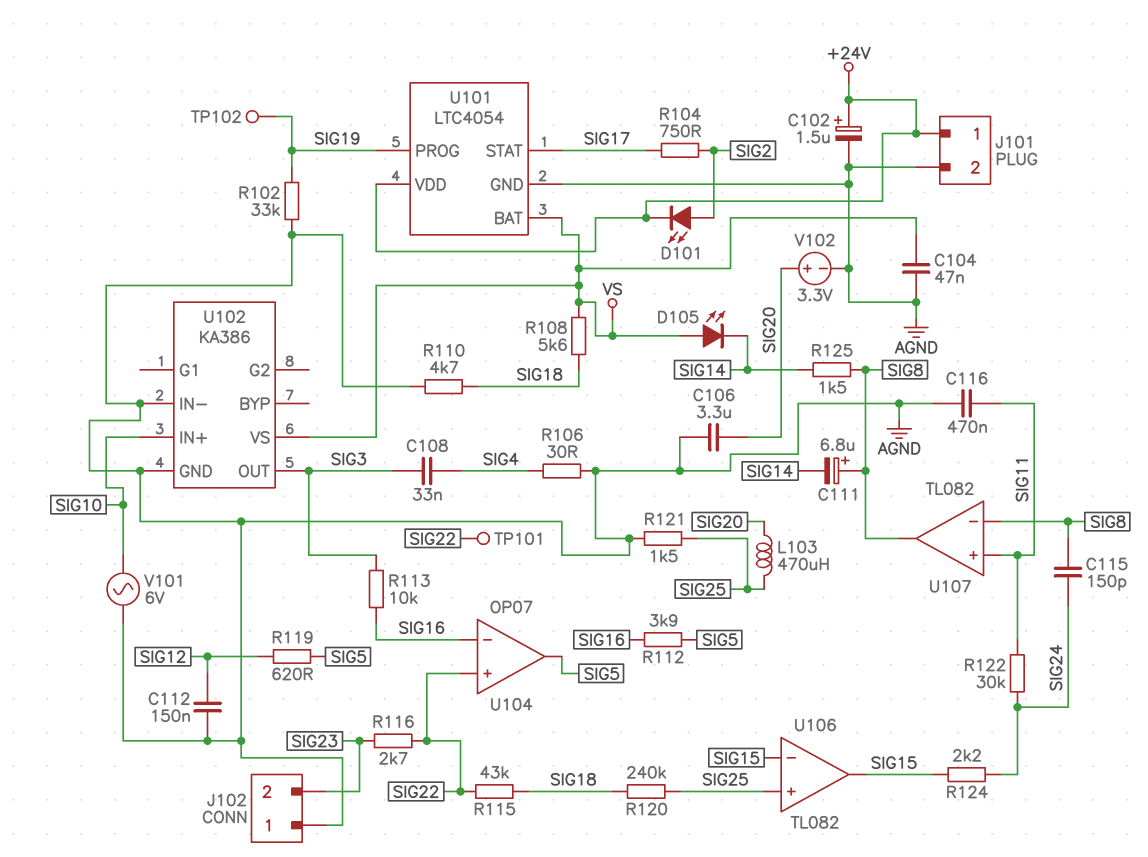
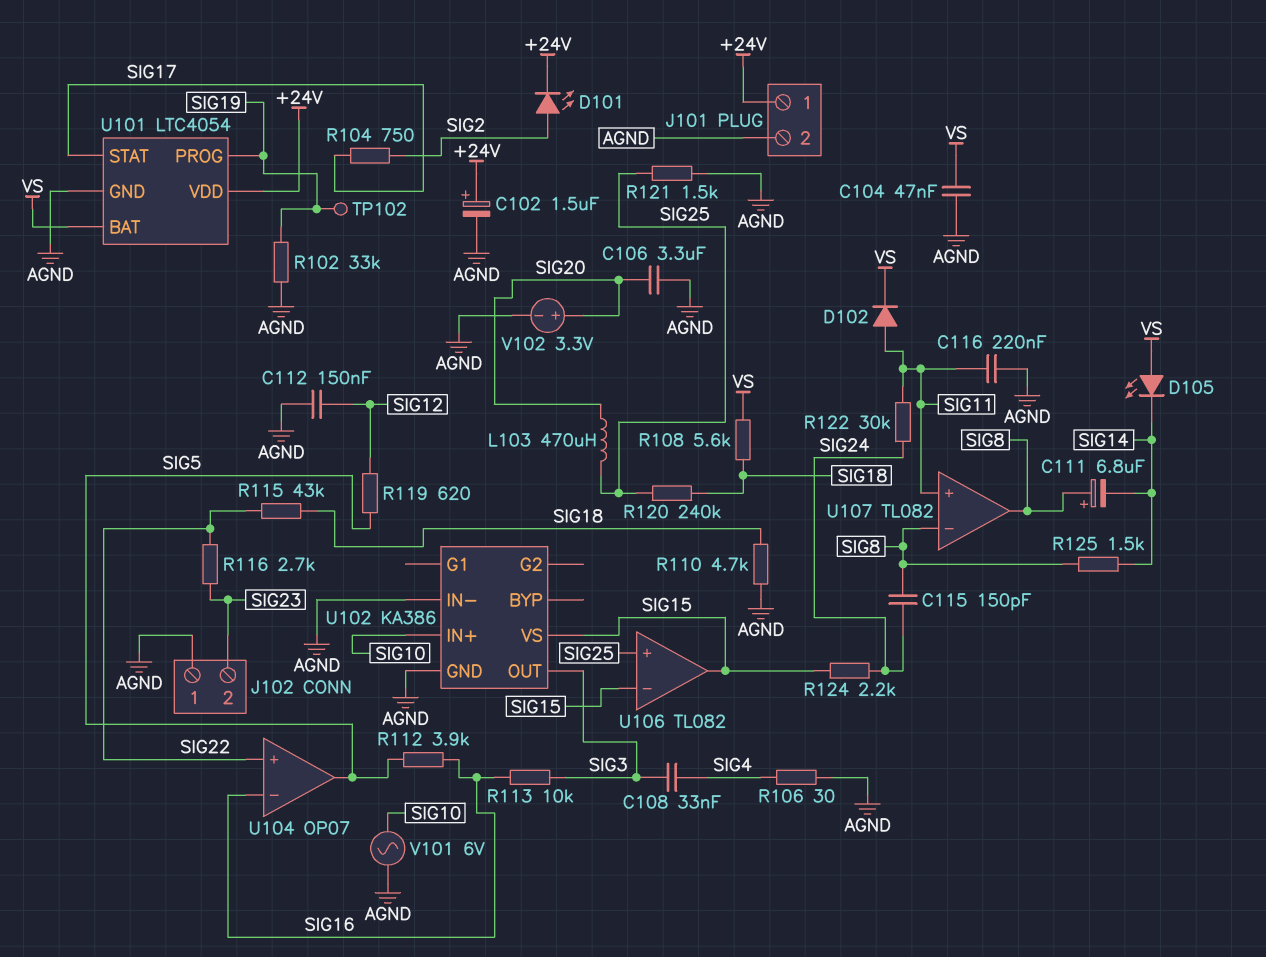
C116: 470nF (AGND, SIG11) -> 220nF (AGND, SIG11)
D102: none -> diode (A SIG11, K VS)
TP101: test point (SIG22) -> none
U102 pin VS: VS -> SIG15

